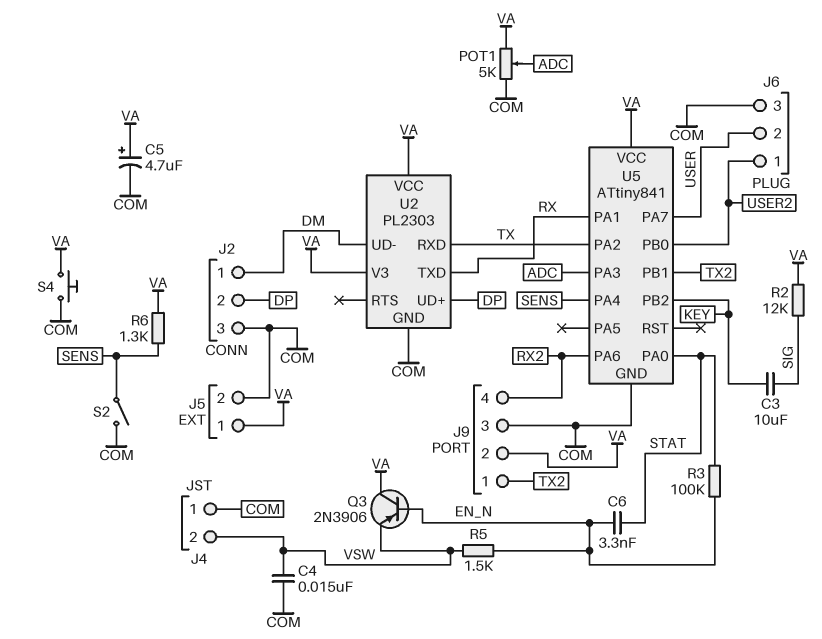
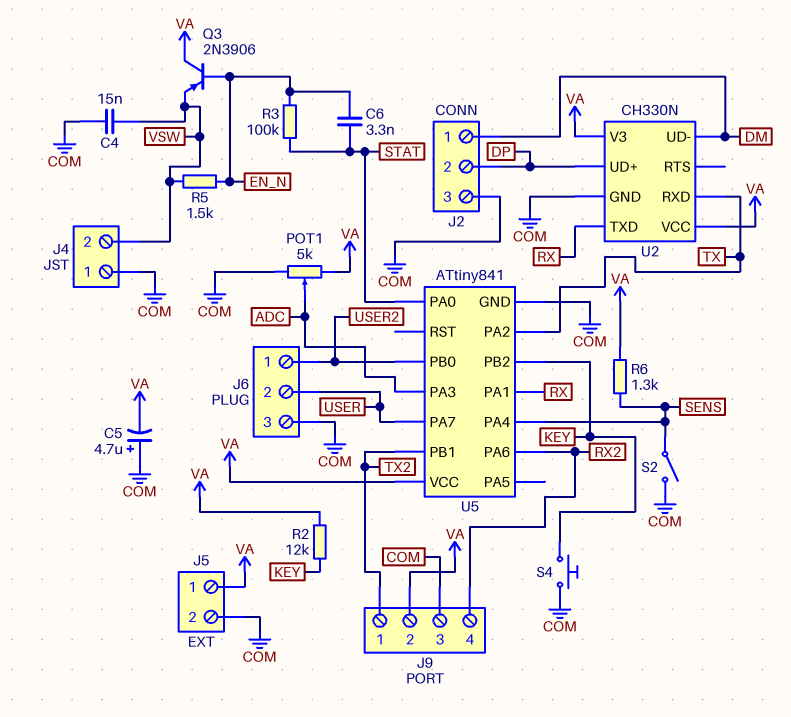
C3: 10uF (KEY, SIG) -> none
C5: 4.7uF (plus VA, minus COM) -> 4.7uF (plus COM, minus VA)
R2: 12k (SIG, VA) -> 12k (KEY, VA)
S4: button (COM, VA) -> button (COM, KEY)
U2: PL2303 -> CH330N

